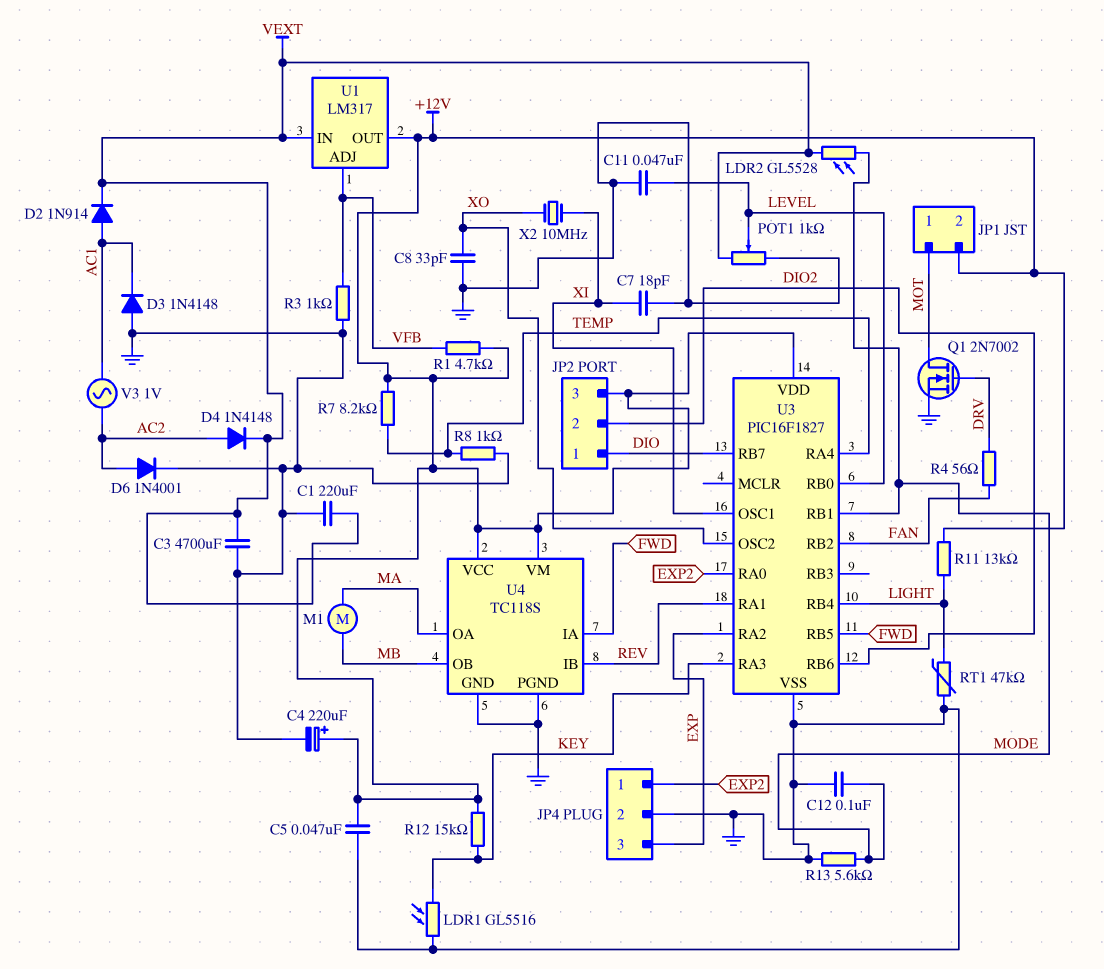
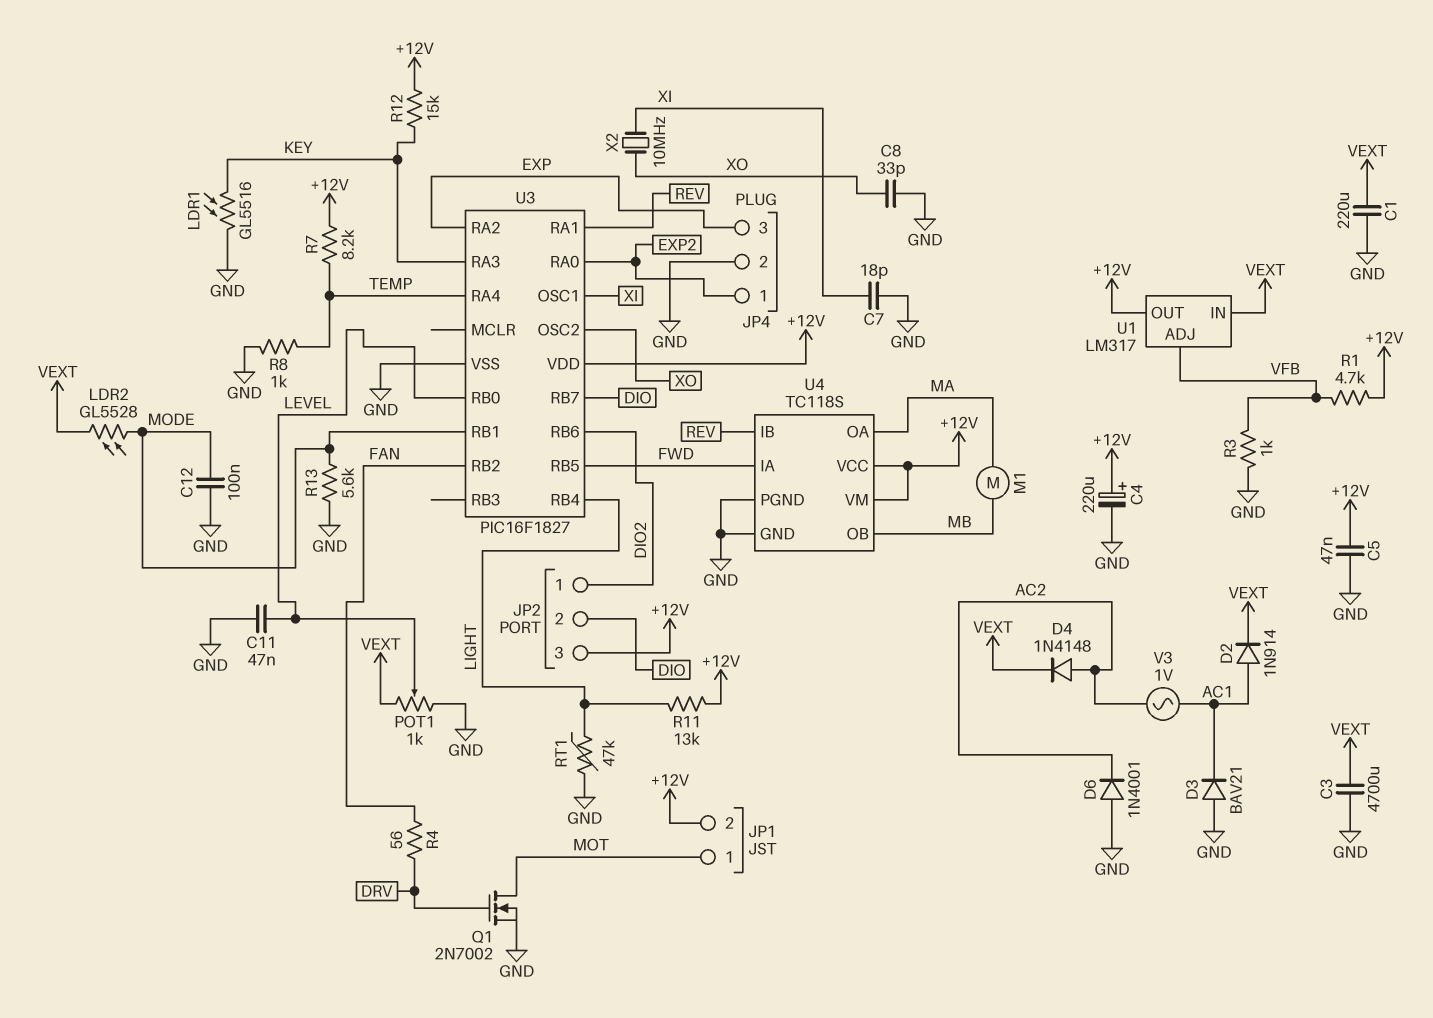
D3: diode 1N4148 (A GND, K AC1) -> diode BAV21 (A GND, K AC1)
D6: diode 1N4001 (A AC2, K GND) -> diode 1N4001 (A GND, K AC2)
JP2 pin 1: DIO -> DIO2
JP2 pin 2: DIO2 -> DIO

